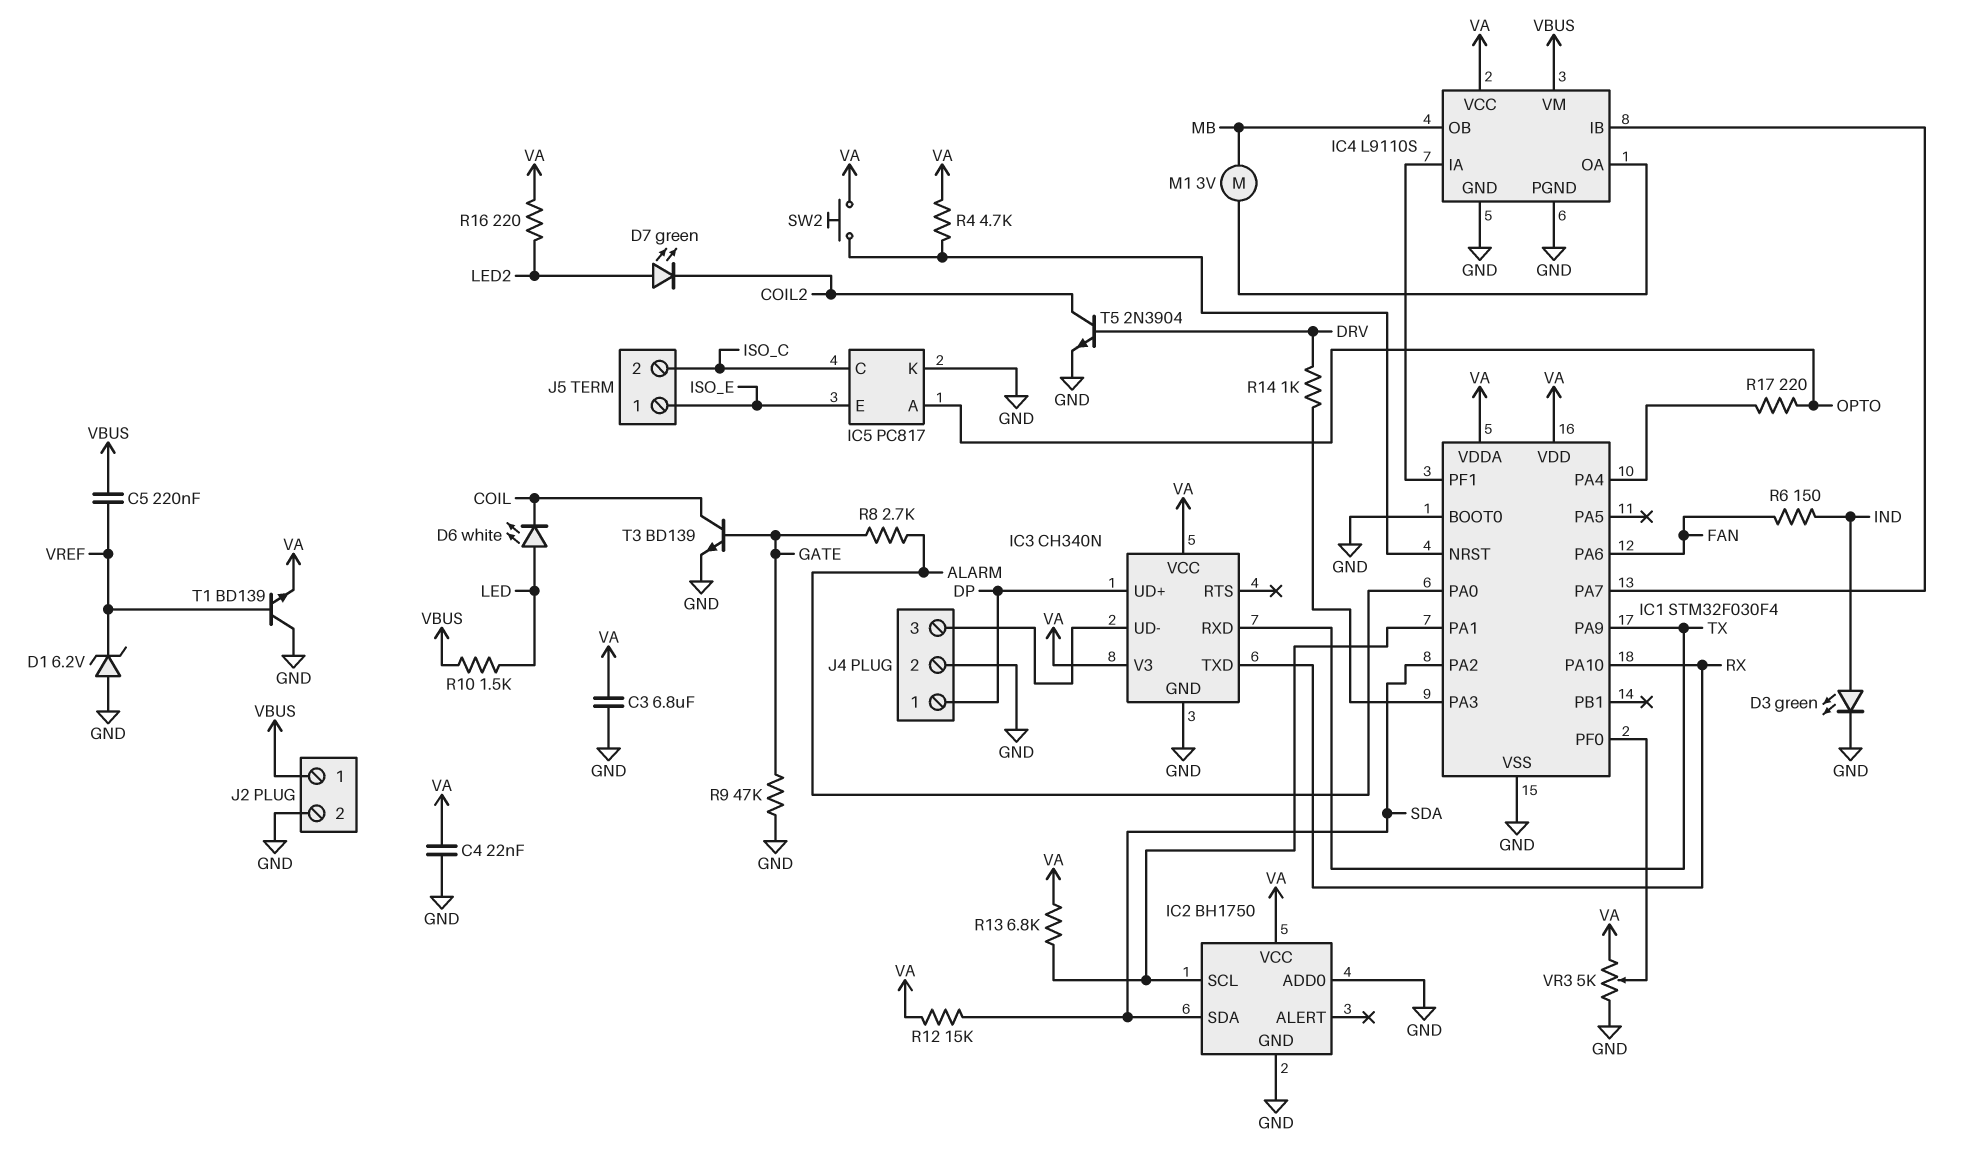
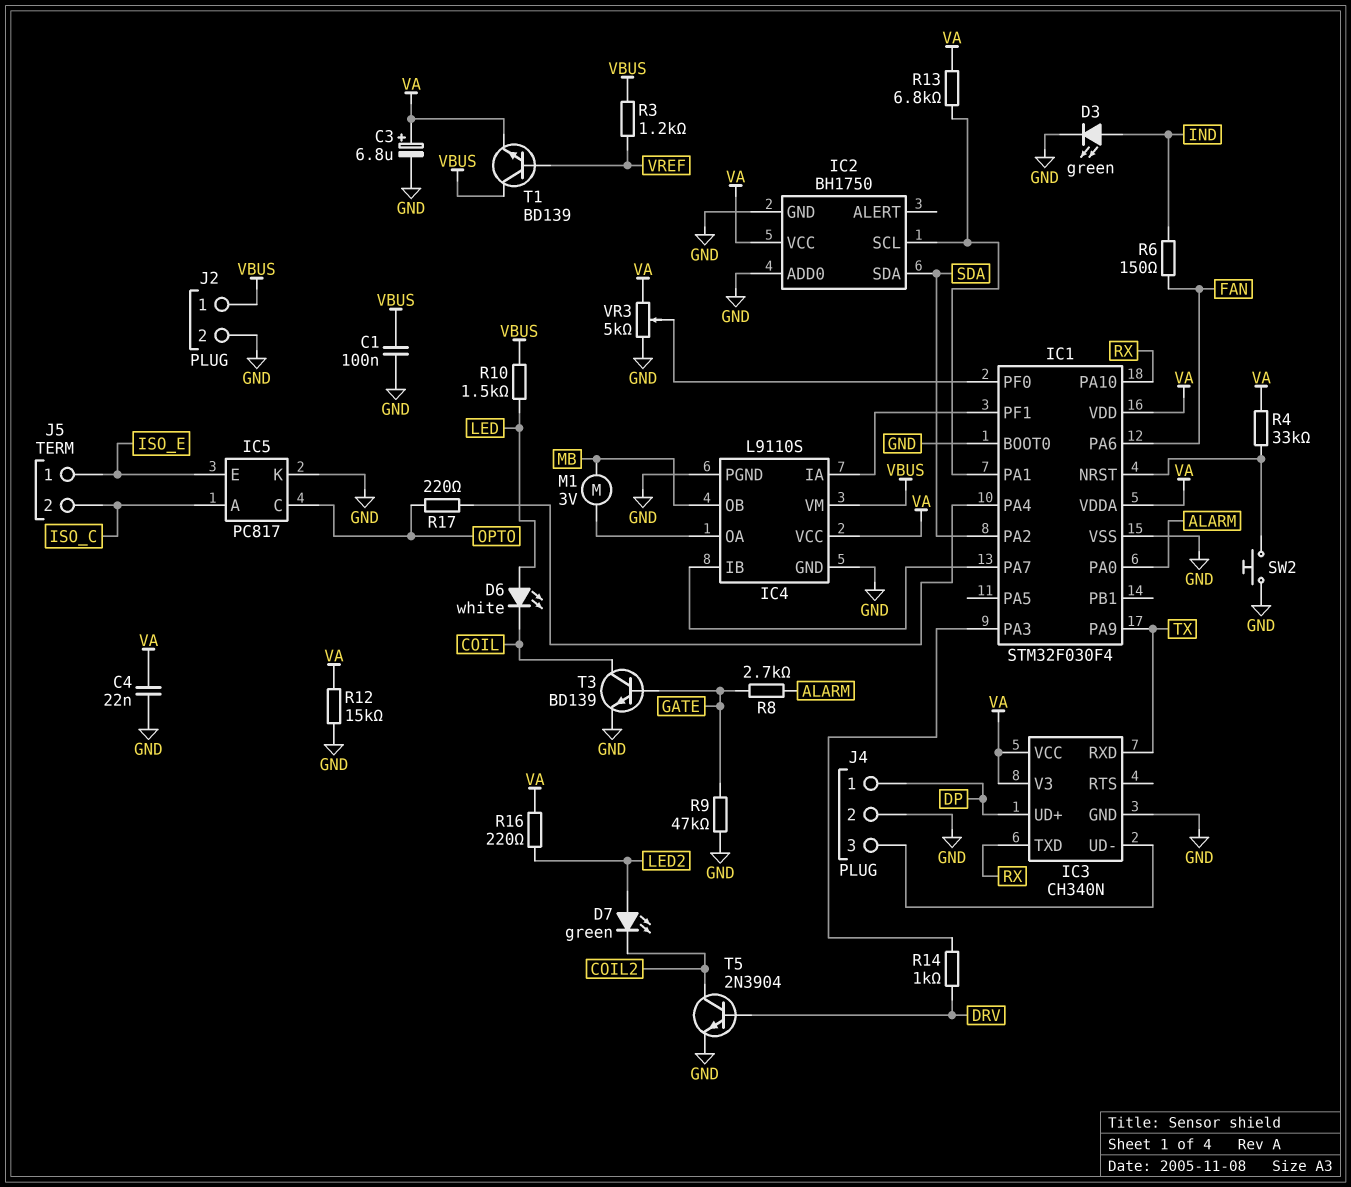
C1: none -> 100nF (GND, VBUS)
C3: 6.8uF (GND, VA) -> 6.8uF (plus VA, minus GND)
C5: 220nF (VBUS, VREF) -> none
D1: zener 6.2V (A GND, K VREF) -> none
IC5 pin A: OPTO -> ISO_C
IC5 pin C: ISO_C -> OPTO
R3: none -> 1.2k (VBUS, VREF)
R4: 4.7k (IC1/NRST, VA) -> 33k (IC1/NRST, VA)
R12: 15k (SDA, VA) -> 15k (GND, VA)
SW2: button (IC1/NRST, VA) -> button (GND, IC1/NRST)
T1: NPN BD139 (B VREF, C GND, E VA) -> NPN BD139 (B VREF, C VBUS, E VA)

